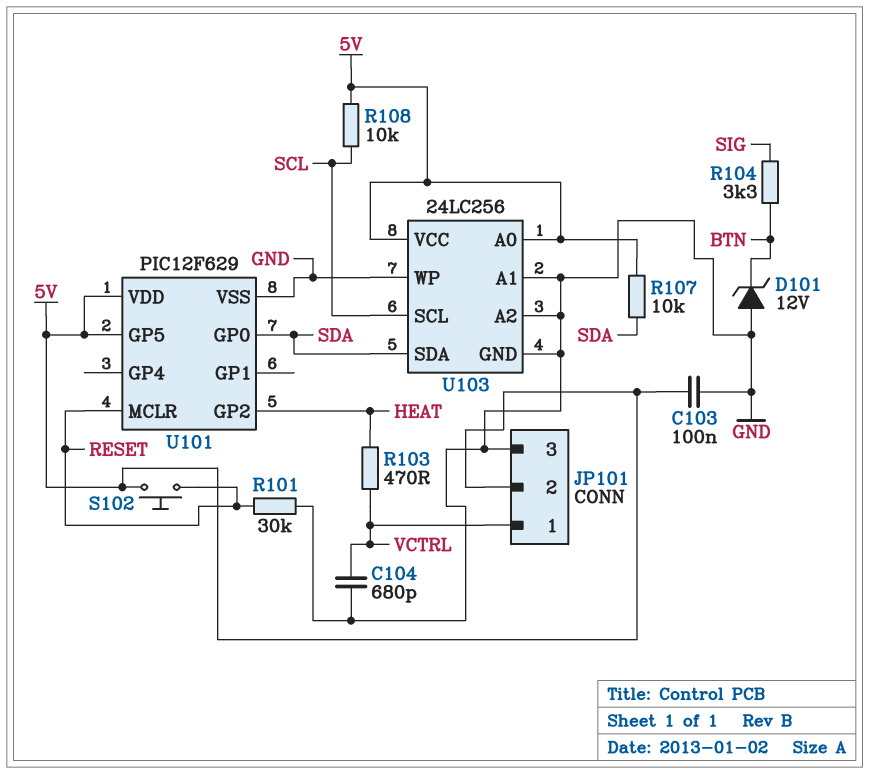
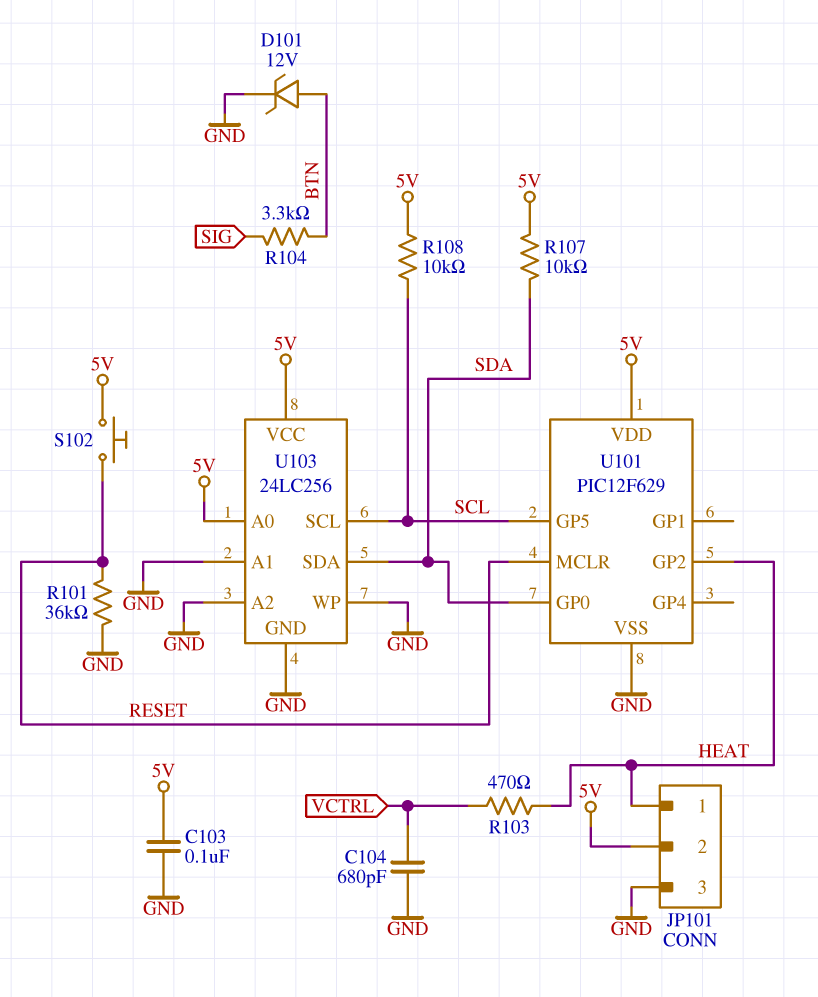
D101: zener 12V (A GND, K BTN) -> zener 12V (A BTN, K GND)
JP101 pin 1: VCTRL -> HEAT
R101: 30k (GND, RESET) -> 36k (GND, RESET)
U101 pin GP5: 5V -> SCL

